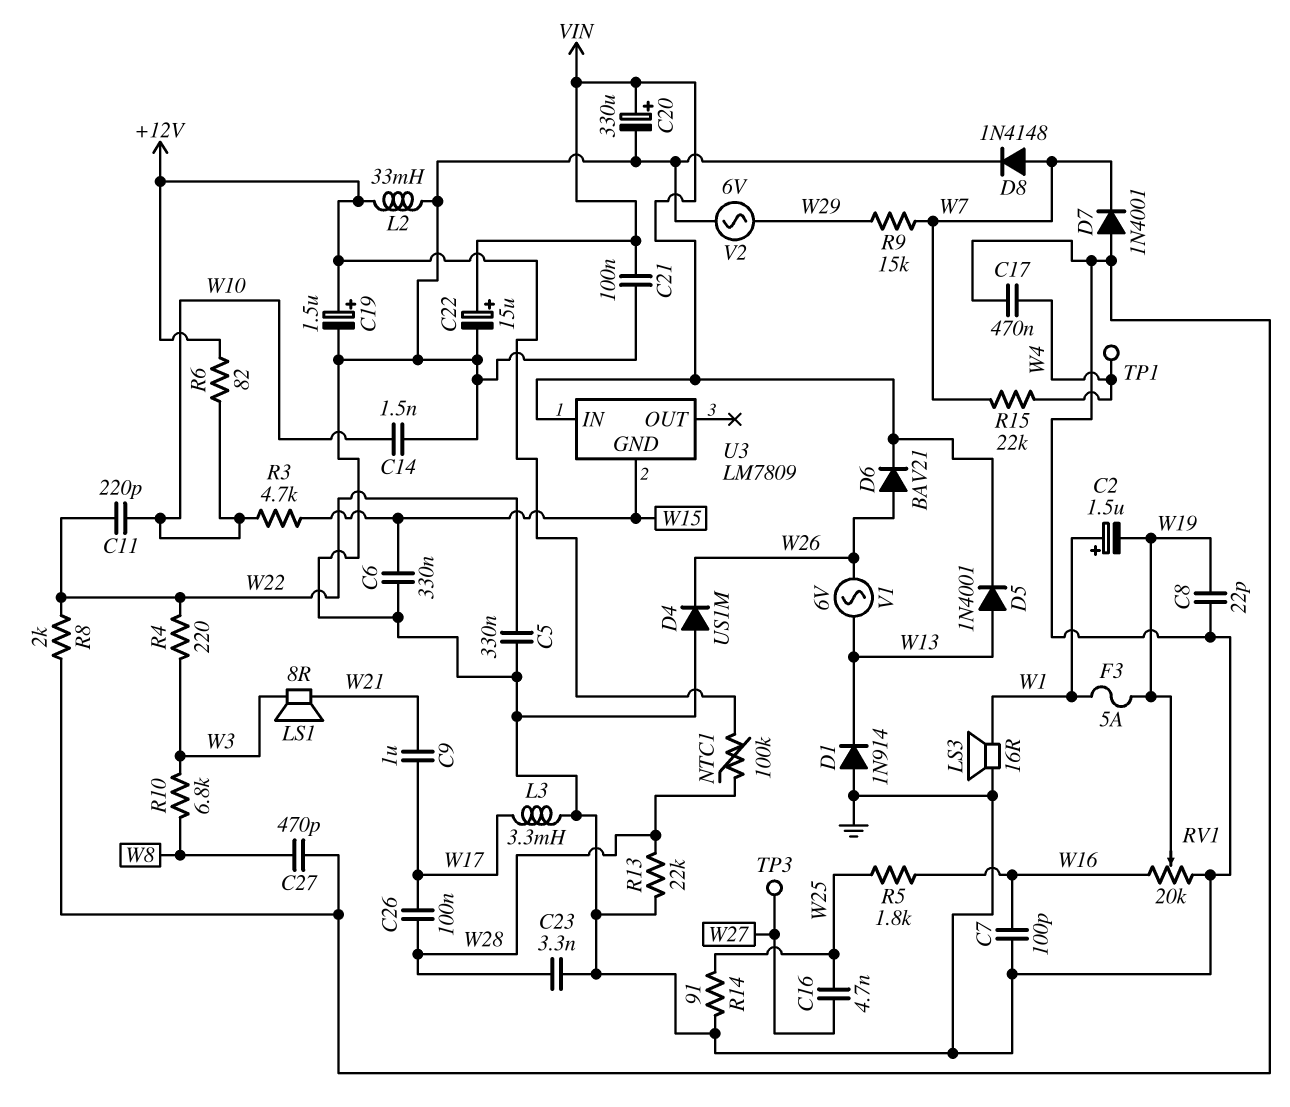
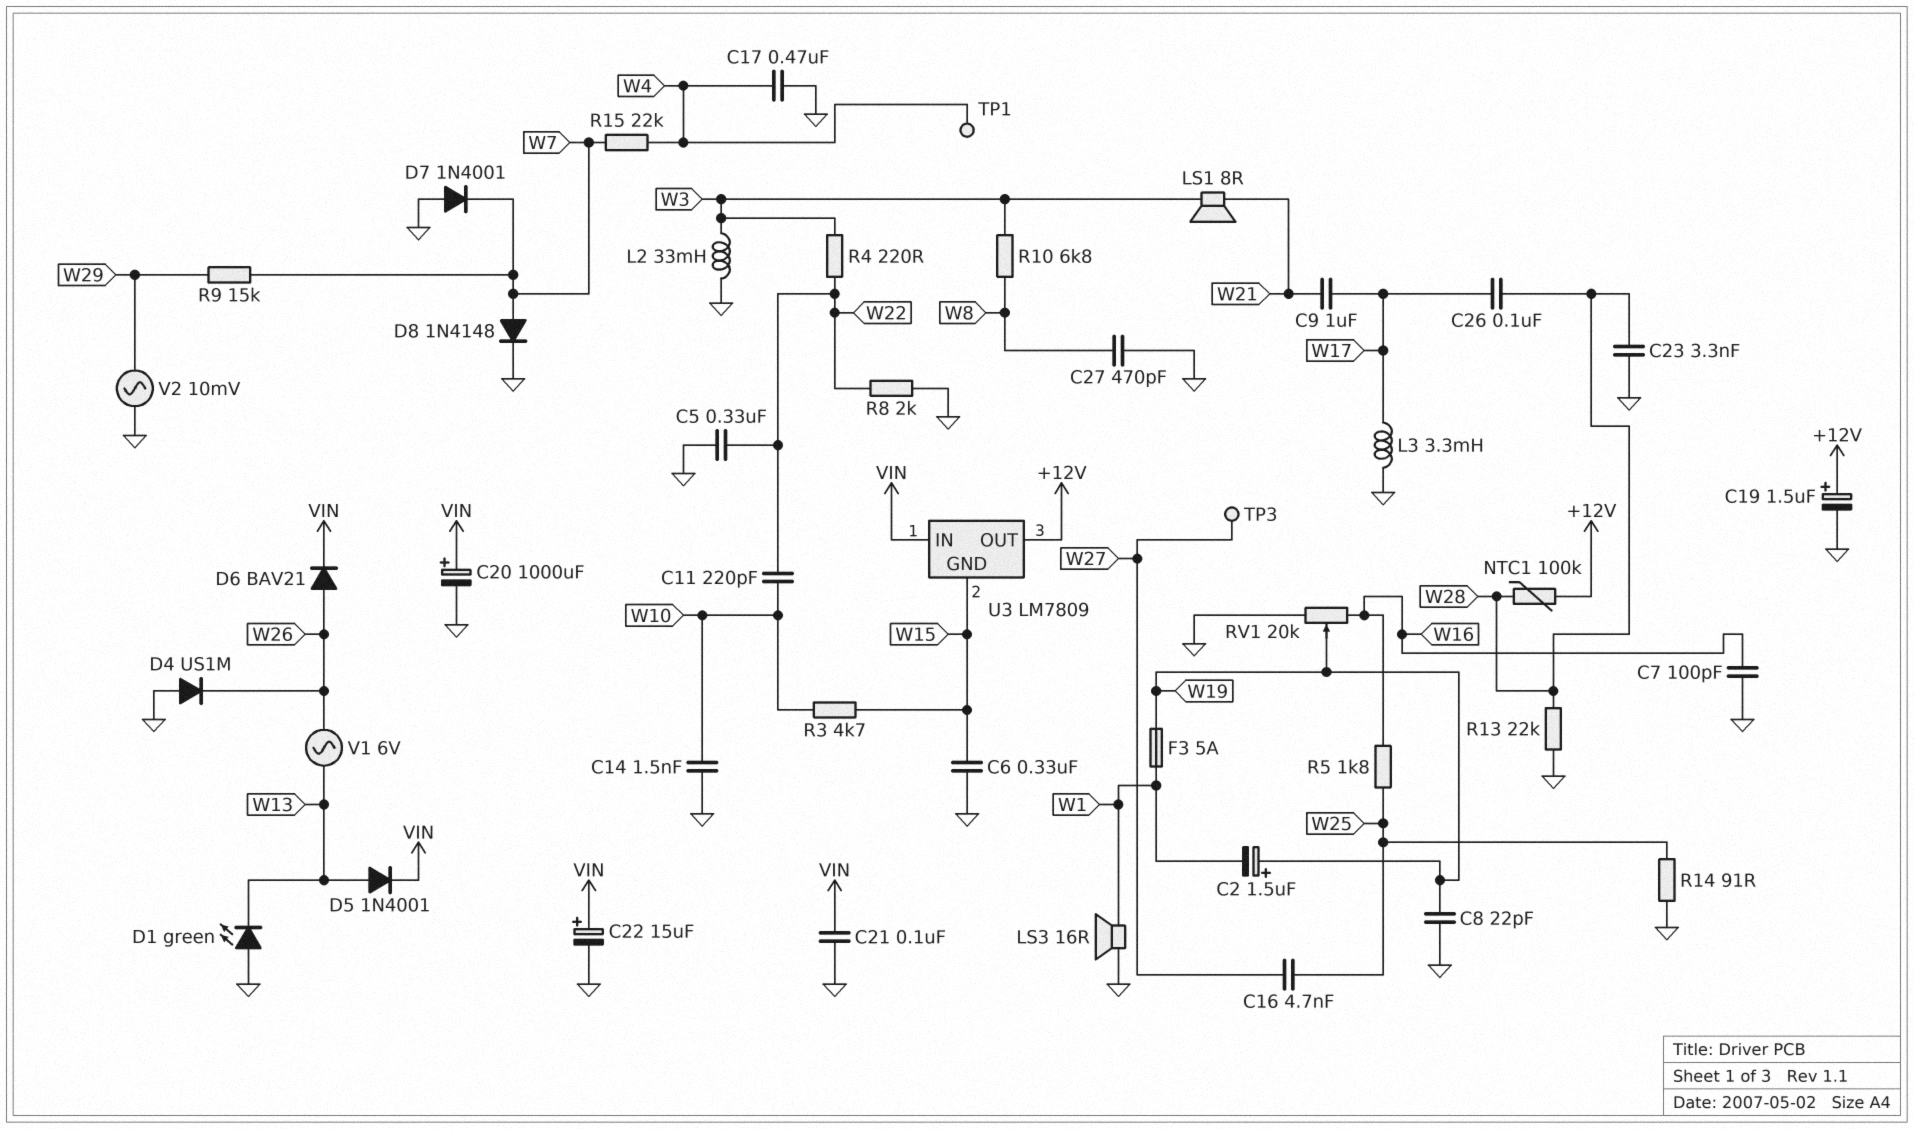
C2: 1.5uF (plus W1, minus W19) -> 1.5uF (plus W19, minus W1)
C20: 330uF (plus VIN, minus GND) -> 1000uF (plus VIN, minus GND)
D1: diode 1N914 (A GND, K W13) -> LED green (A GND, K W13)
L2: 33mH (+12V, GND) -> 33mH (GND, W3)
R6: 82 (+12V, W10) -> none
U3 pin OUT: none -> +12V
V2: AC 6V (GND, W29) -> AC 10mV (GND, W29)

